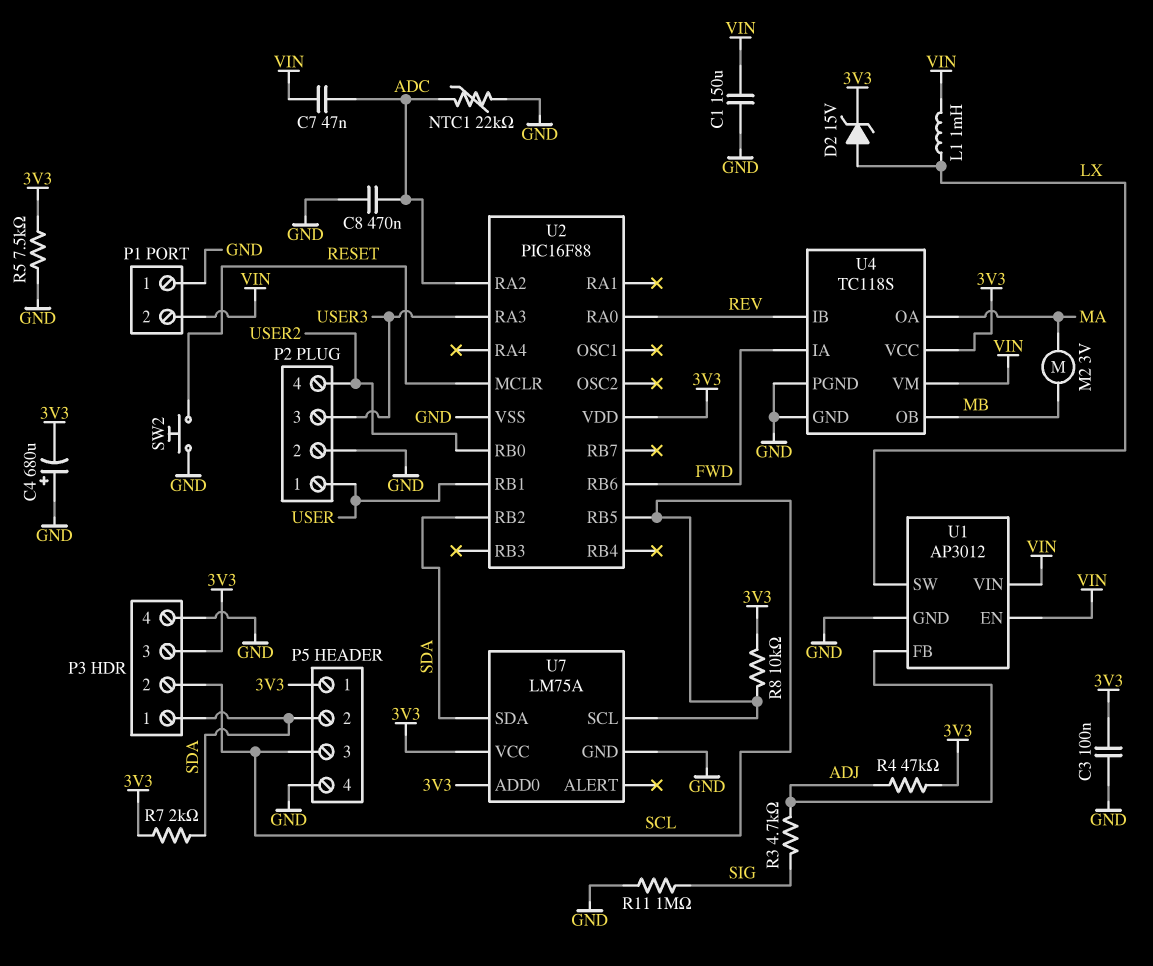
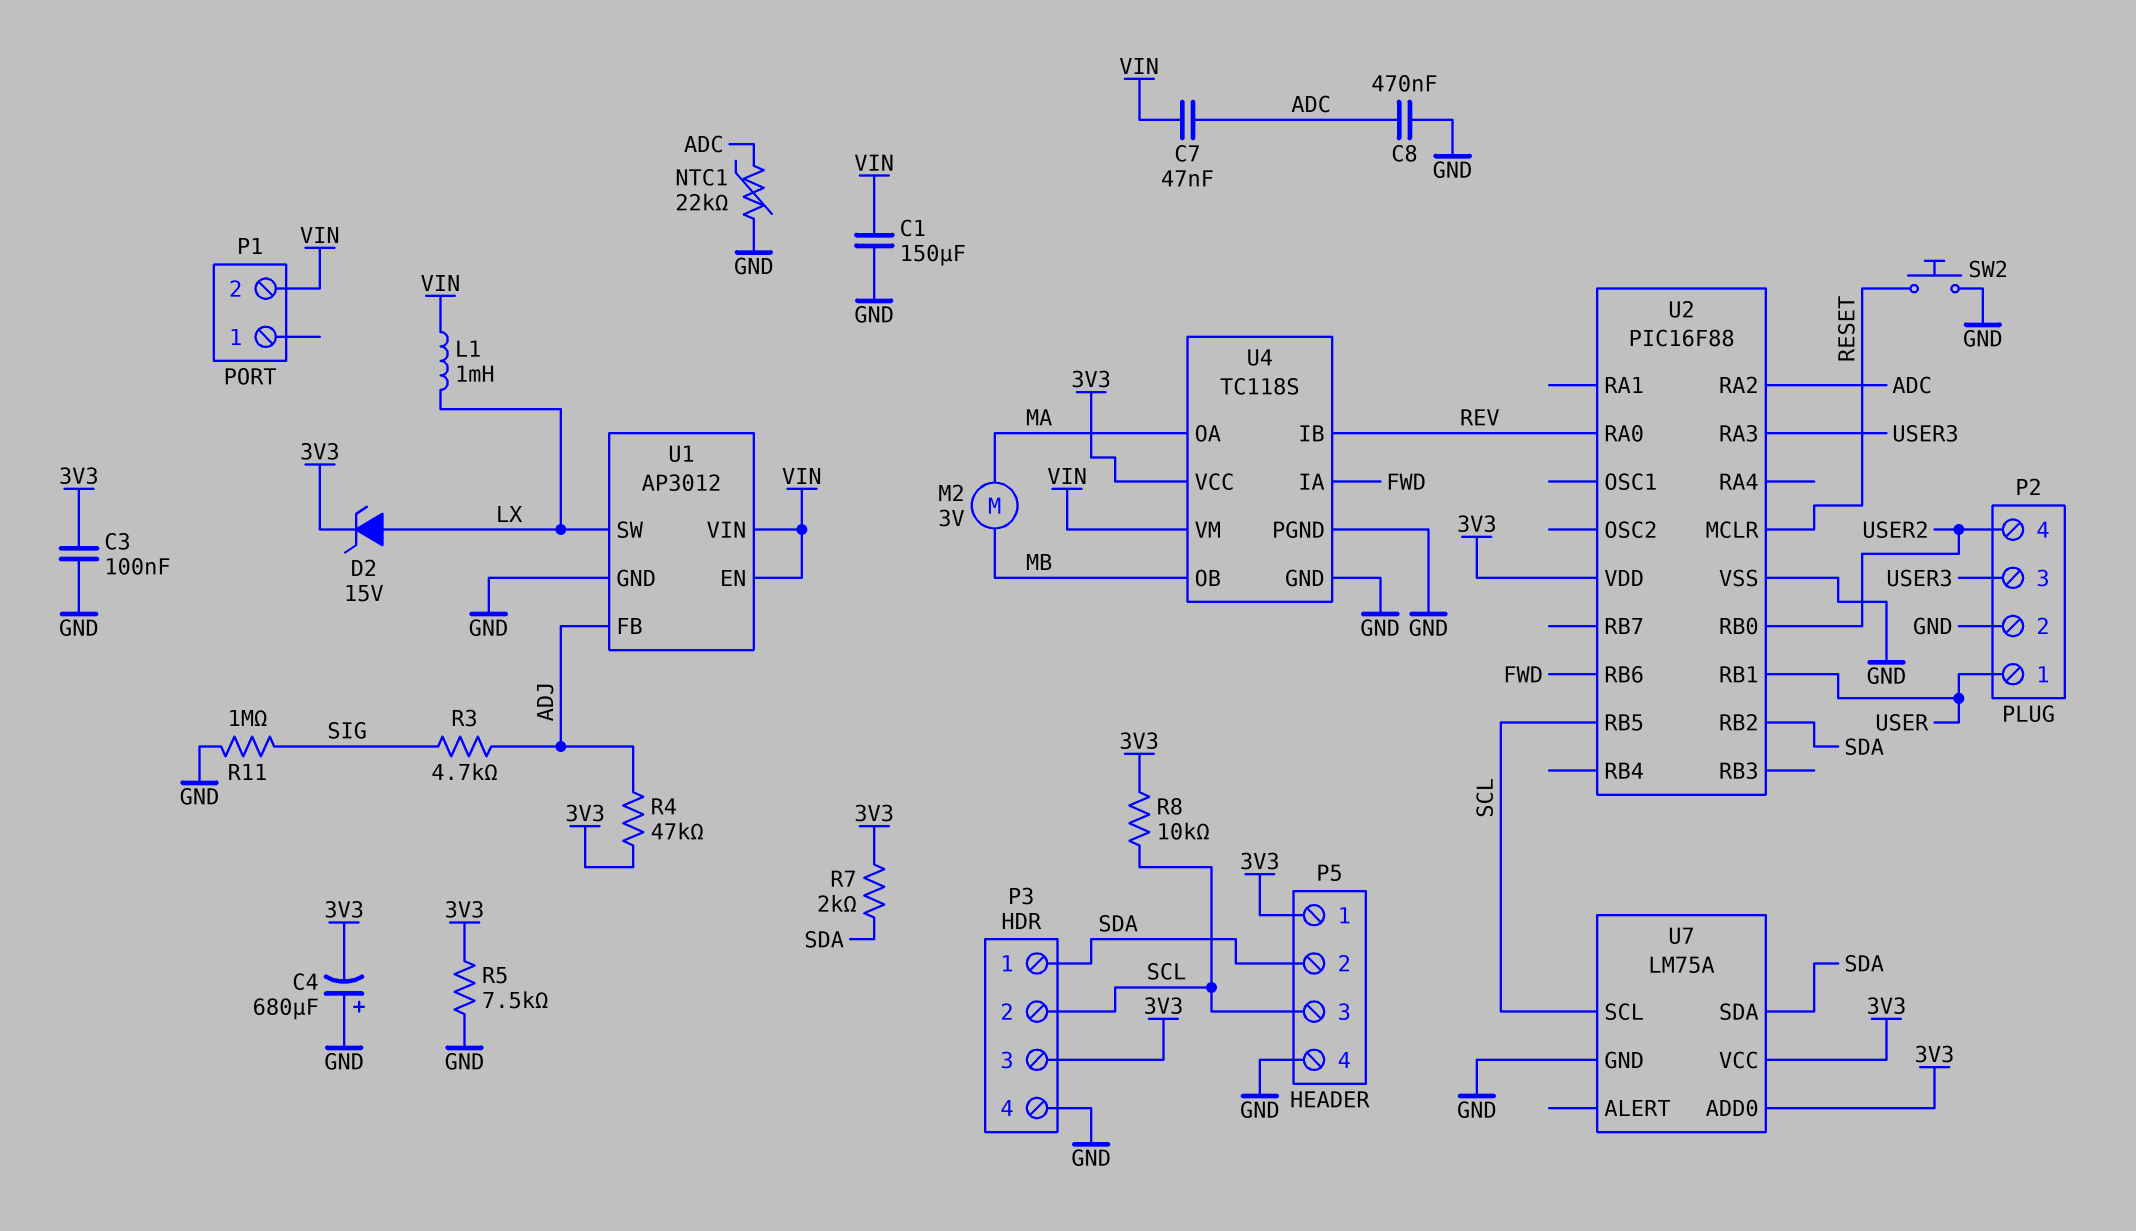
P1 pin 1: GND -> none

